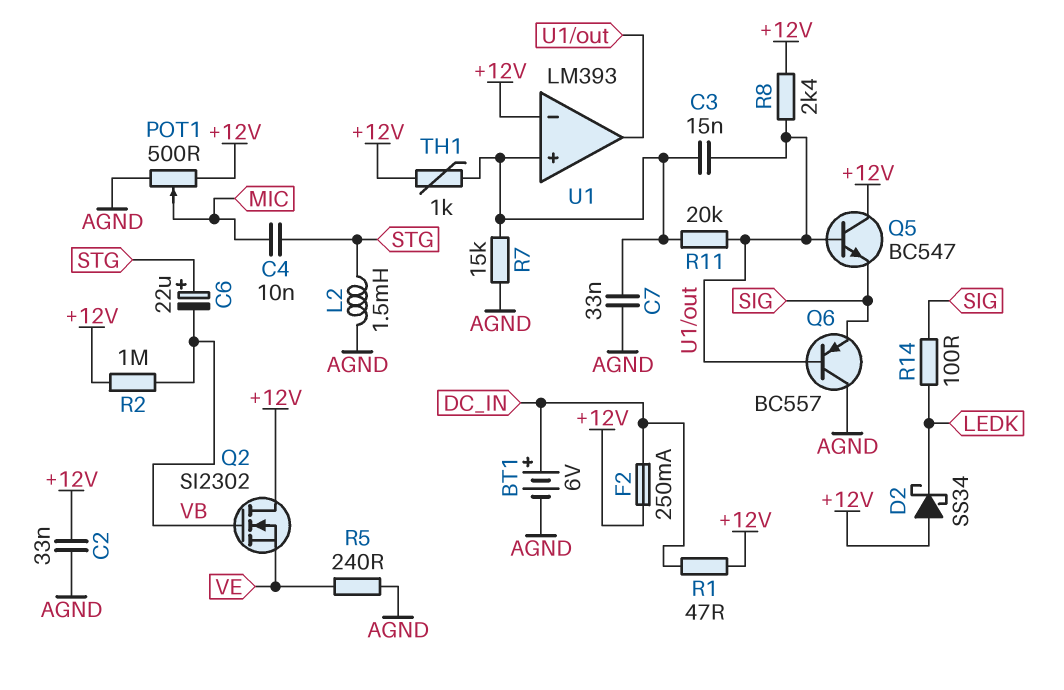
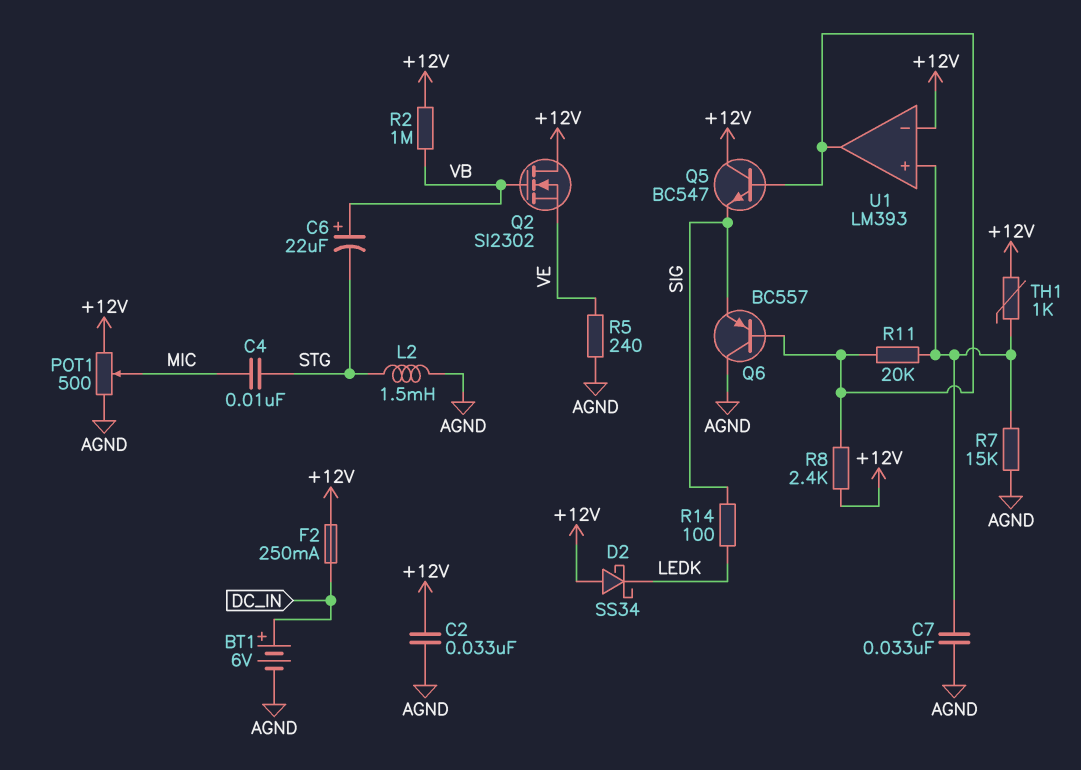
C3: 15nF (U1/in+, U1/out) -> none
C6: 22uF (plus STG, minus VB) -> 22uF (plus VB, minus STG)
R1: 47 (+12V, DC_IN) -> none

